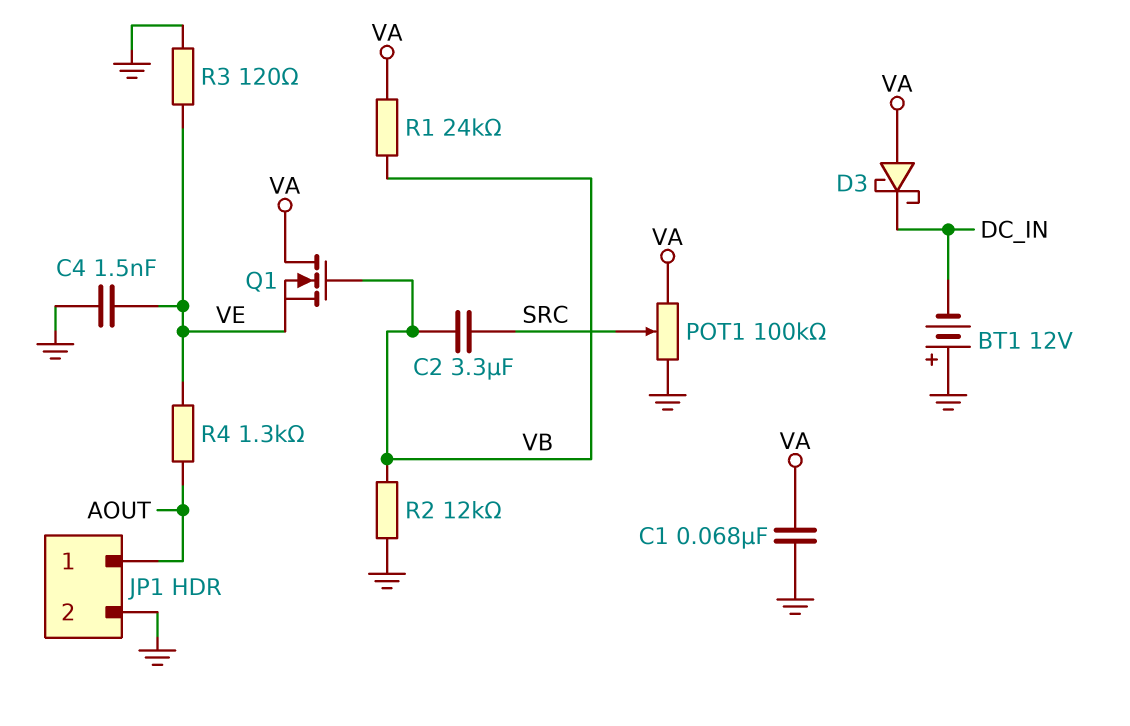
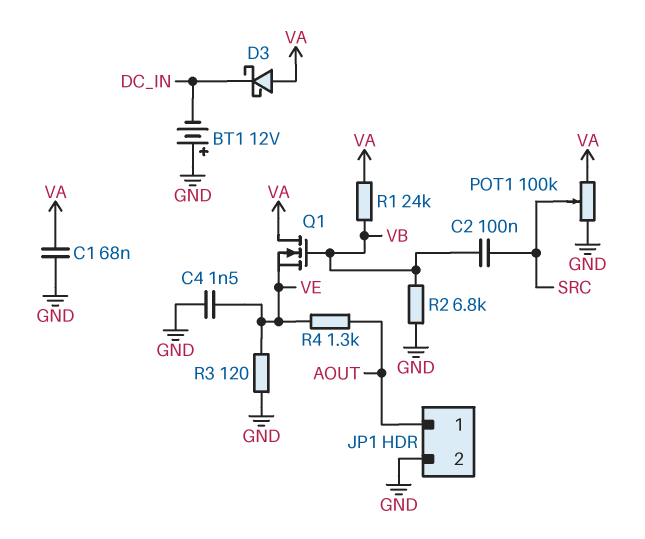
C2: 3.3uF (SRC, VB) -> 100nF (SRC, VB)
R2: 12k (GND, VB) -> 6.8k (GND, VB)

